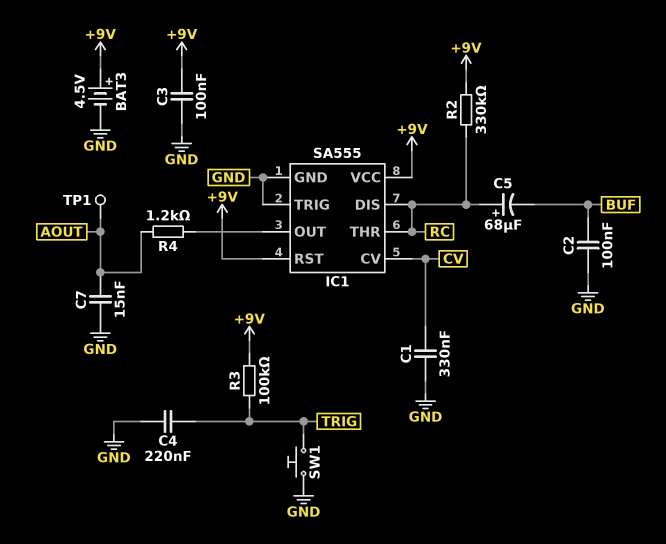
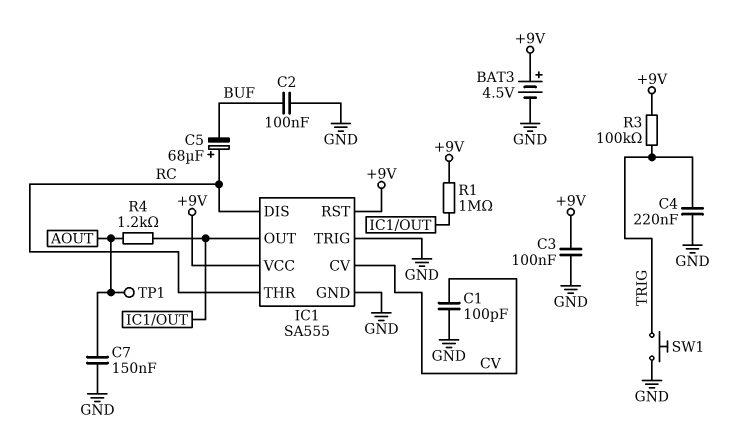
C1: 330nF (CV, GND) -> 100pF (CV, GND)
C7: 15nF (AOUT, GND) -> 150nF (AOUT, GND)
R1: none -> 1M (+9V, IC1/OUT)
R2: 330k (+9V, RC) -> none

